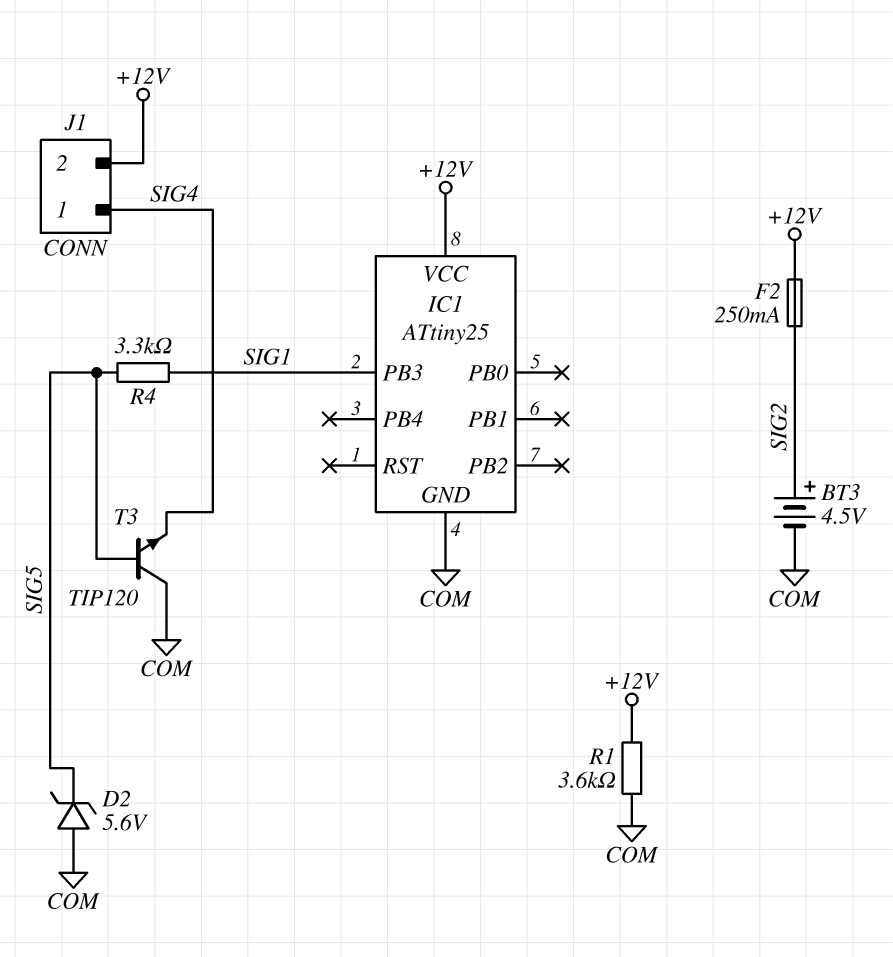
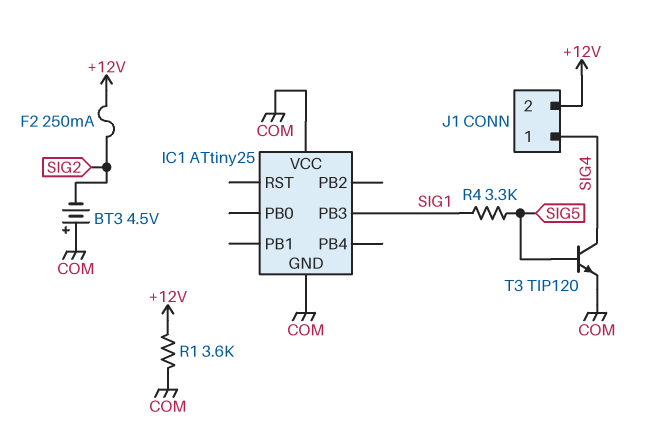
BT3: 4.5V (plus SIG2, minus COM) -> 4.5V (plus COM, minus SIG2)
D2: zener 5.6V (A COM, K SIG5) -> none
IC1 pin VCC: +12V -> COM
T3: NPN TIP120 (B SIG5, C COM, E SIG4) -> NPN TIP120 (B SIG5, C SIG4, E COM)

